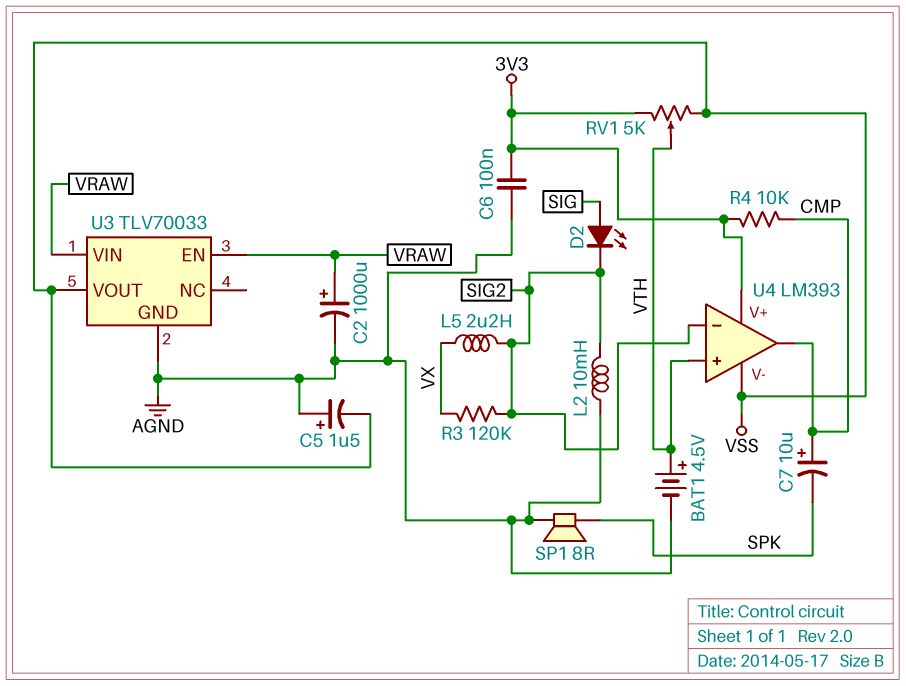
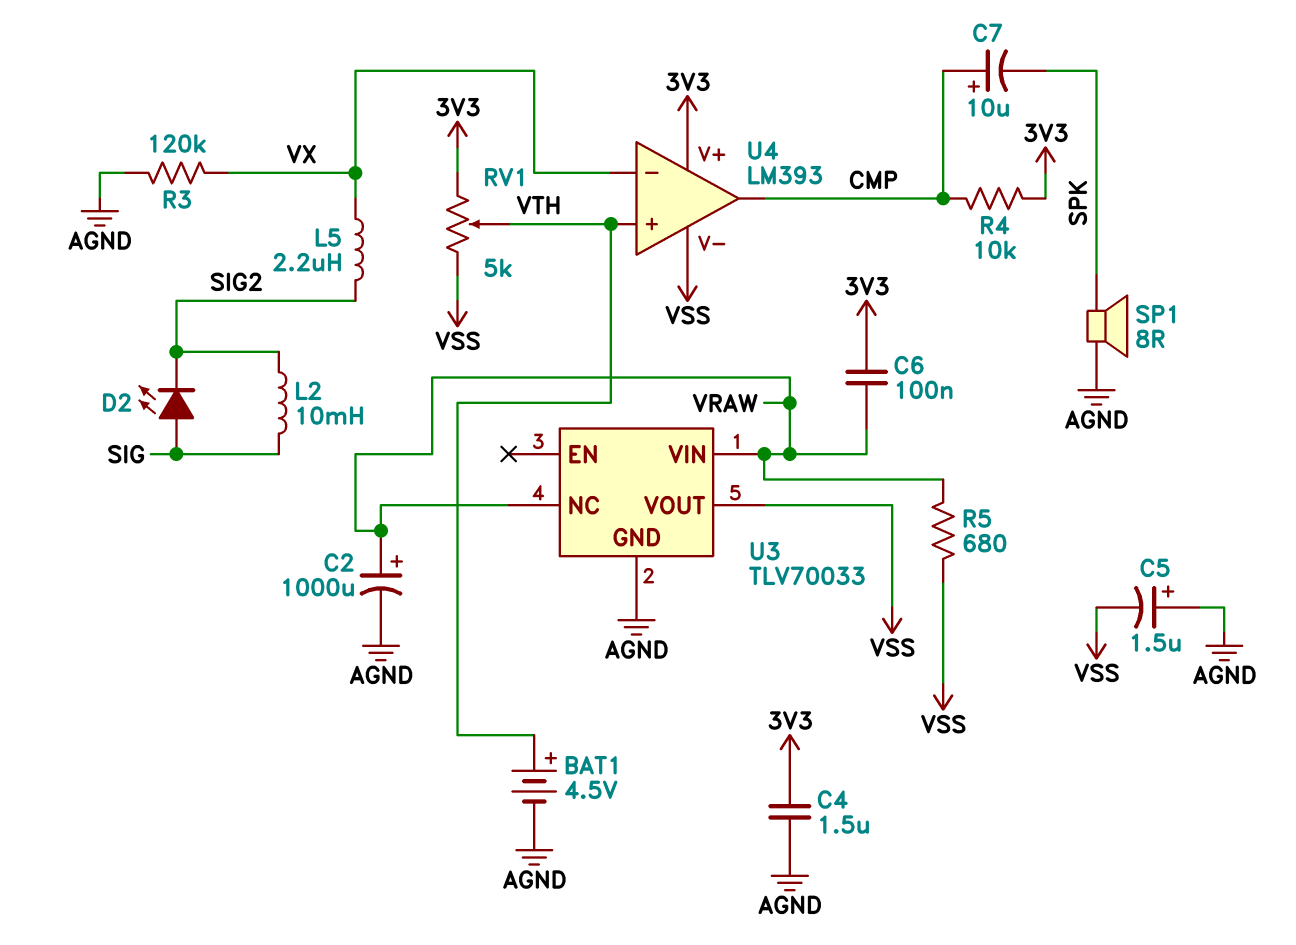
C4: none -> 1.5uF (3V3, AGND)
C6: 100nF (3V3, AGND) -> 100nF (3V3, VRAW)
L2: 10mH (AGND, SIG2) -> 10mH (SIG, SIG2)
R3: 120k (SIG2, VX) -> 120k (AGND, VX)
R5: none -> 680 (VRAW, VSS)
U3 pin EN: VRAW -> none
U3 pin NC: none -> VRAW
U4 pin in-: SIG2 -> VX

